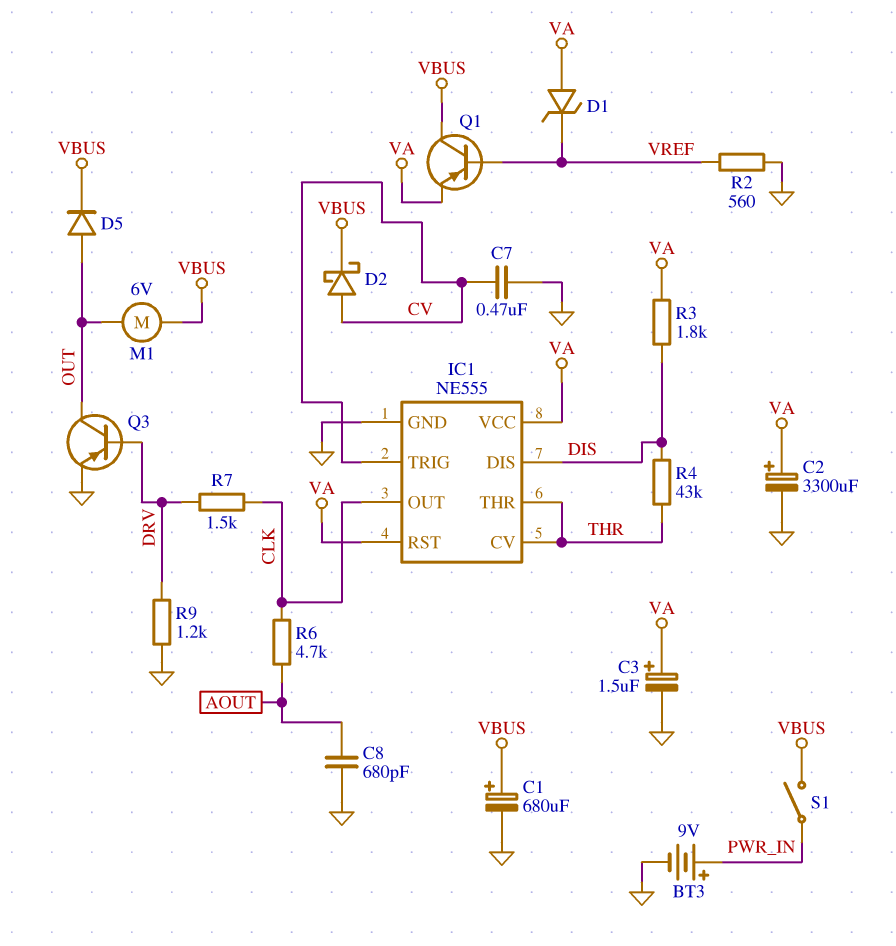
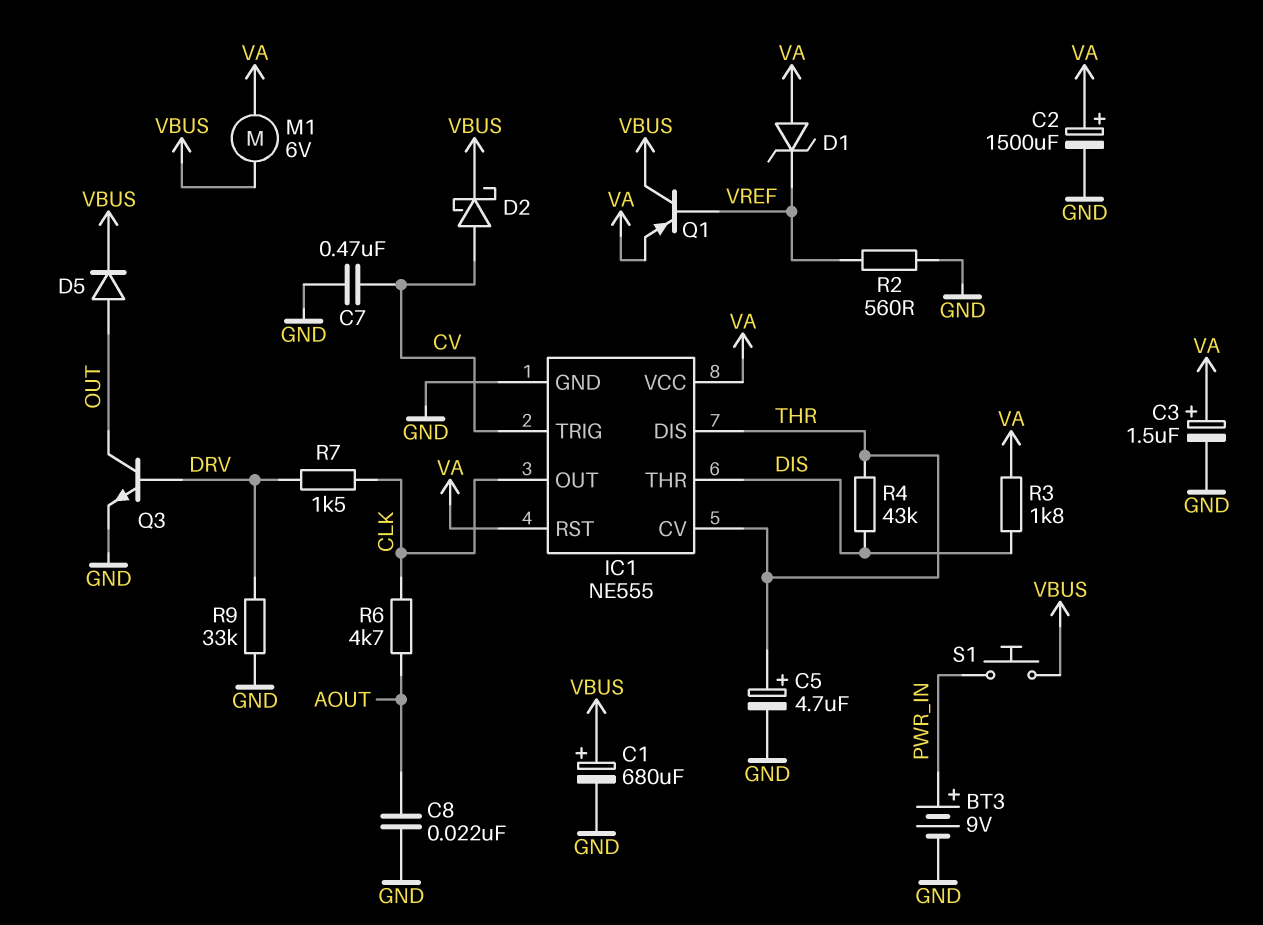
C2: 3300uF (plus VA, minus GND) -> 1500uF (plus VA, minus GND)
C5: none -> 4.7uF (plus THR, minus GND)
C8: 680pF (AOUT, GND) -> 22nF (AOUT, GND)
IC1 pin DIS: DIS -> THR
IC1 pin THR: THR -> DIS
M1: motor 6V (OUT, VBUS) -> motor 6V (VA, VBUS)
Q3: PNP (B DRV, C OUT, E GND) -> NPN (B DRV, C OUT, E GND)
R9: 1.2k (DRV, GND) -> 33k (DRV, GND)
S1: switch (PWR_IN, VBUS) -> button (PWR_IN, VBUS)

